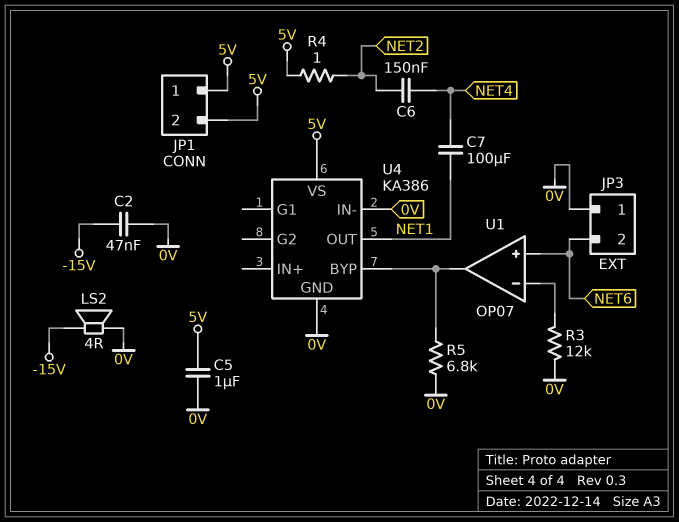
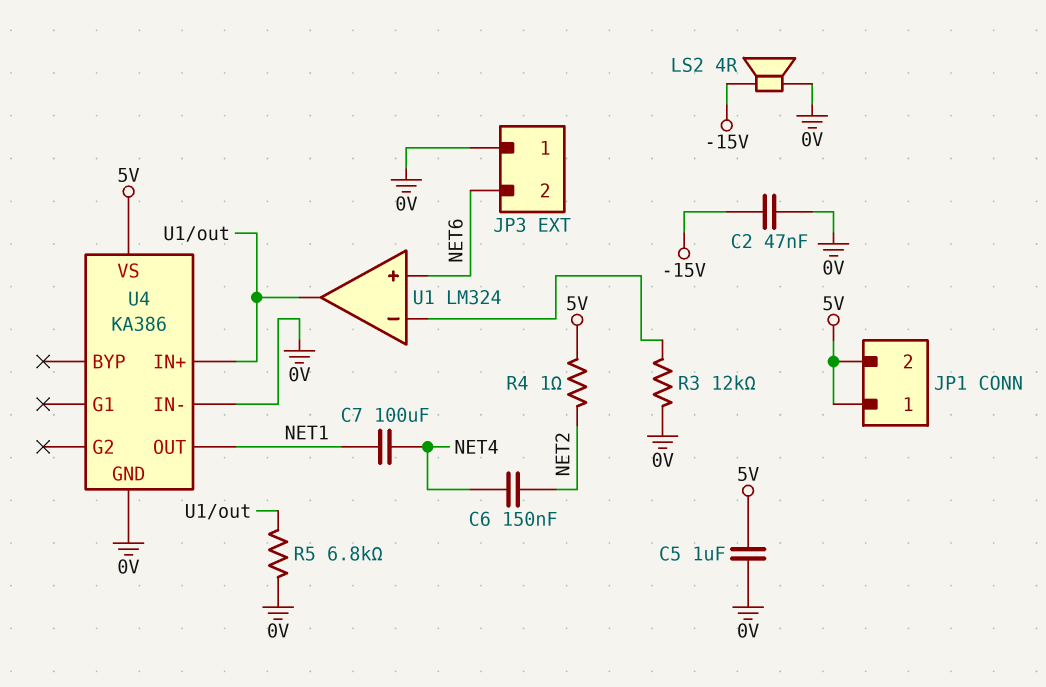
U1: OP07 -> LM324
U4 pin BYP: U1/out -> none
U4 pin IN+: none -> U1/out

